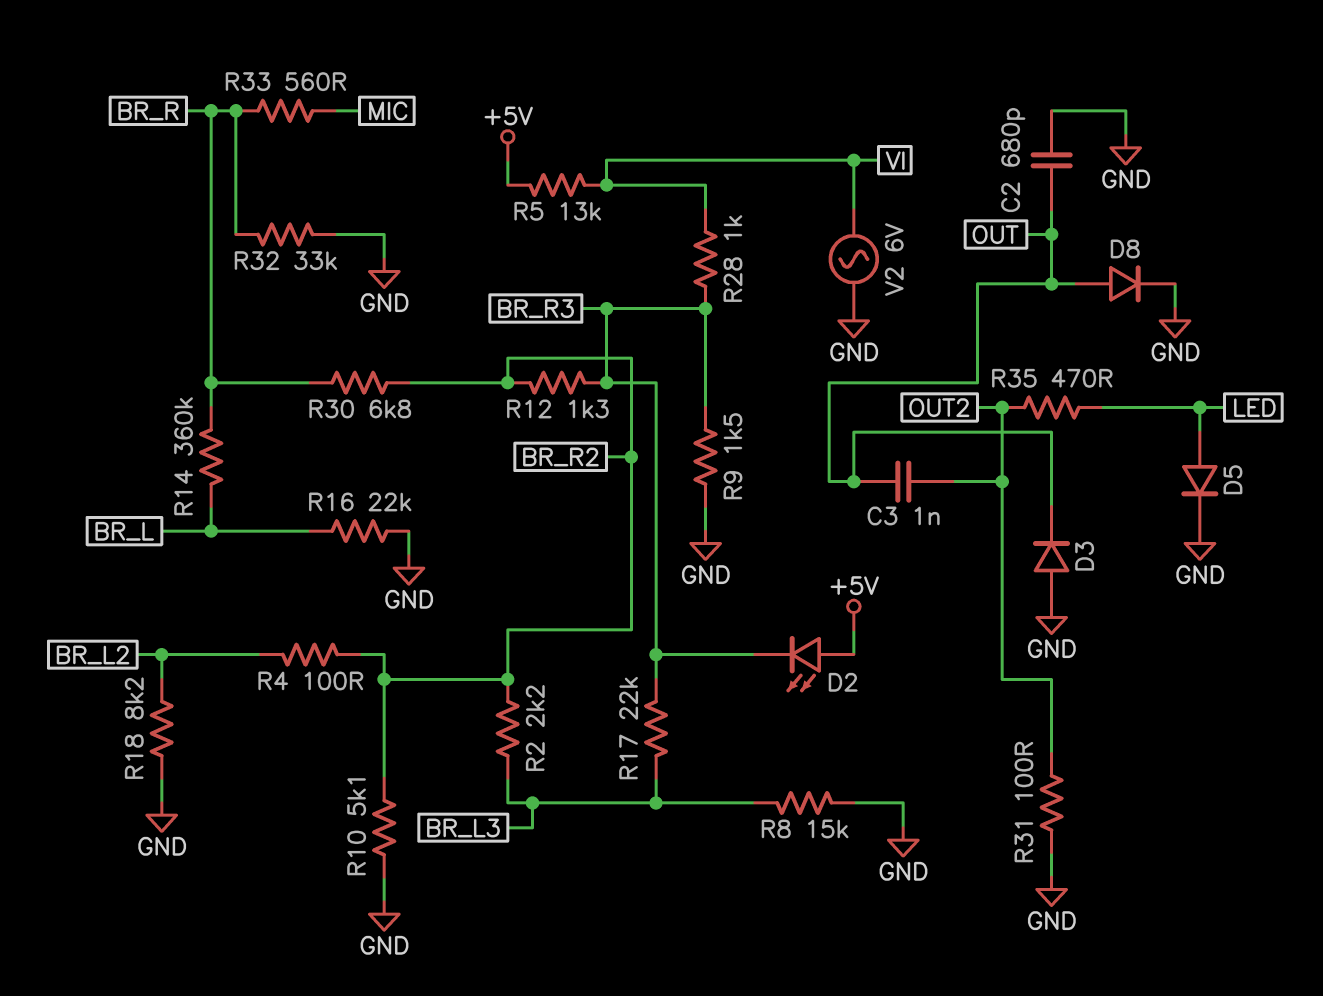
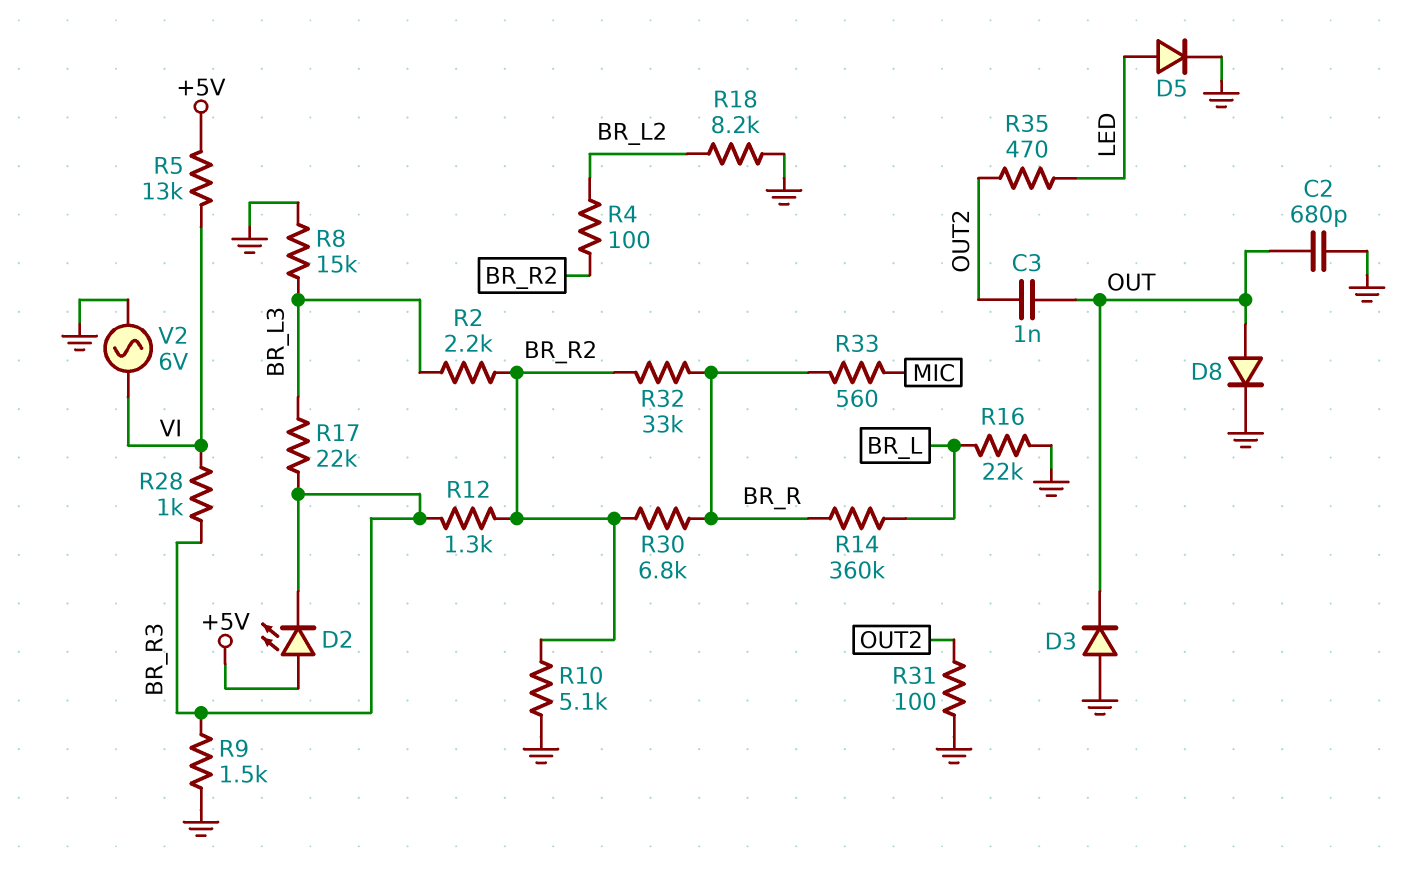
R32: 33k (BR_R, GND) -> 33k (BR_R, BR_R2)

